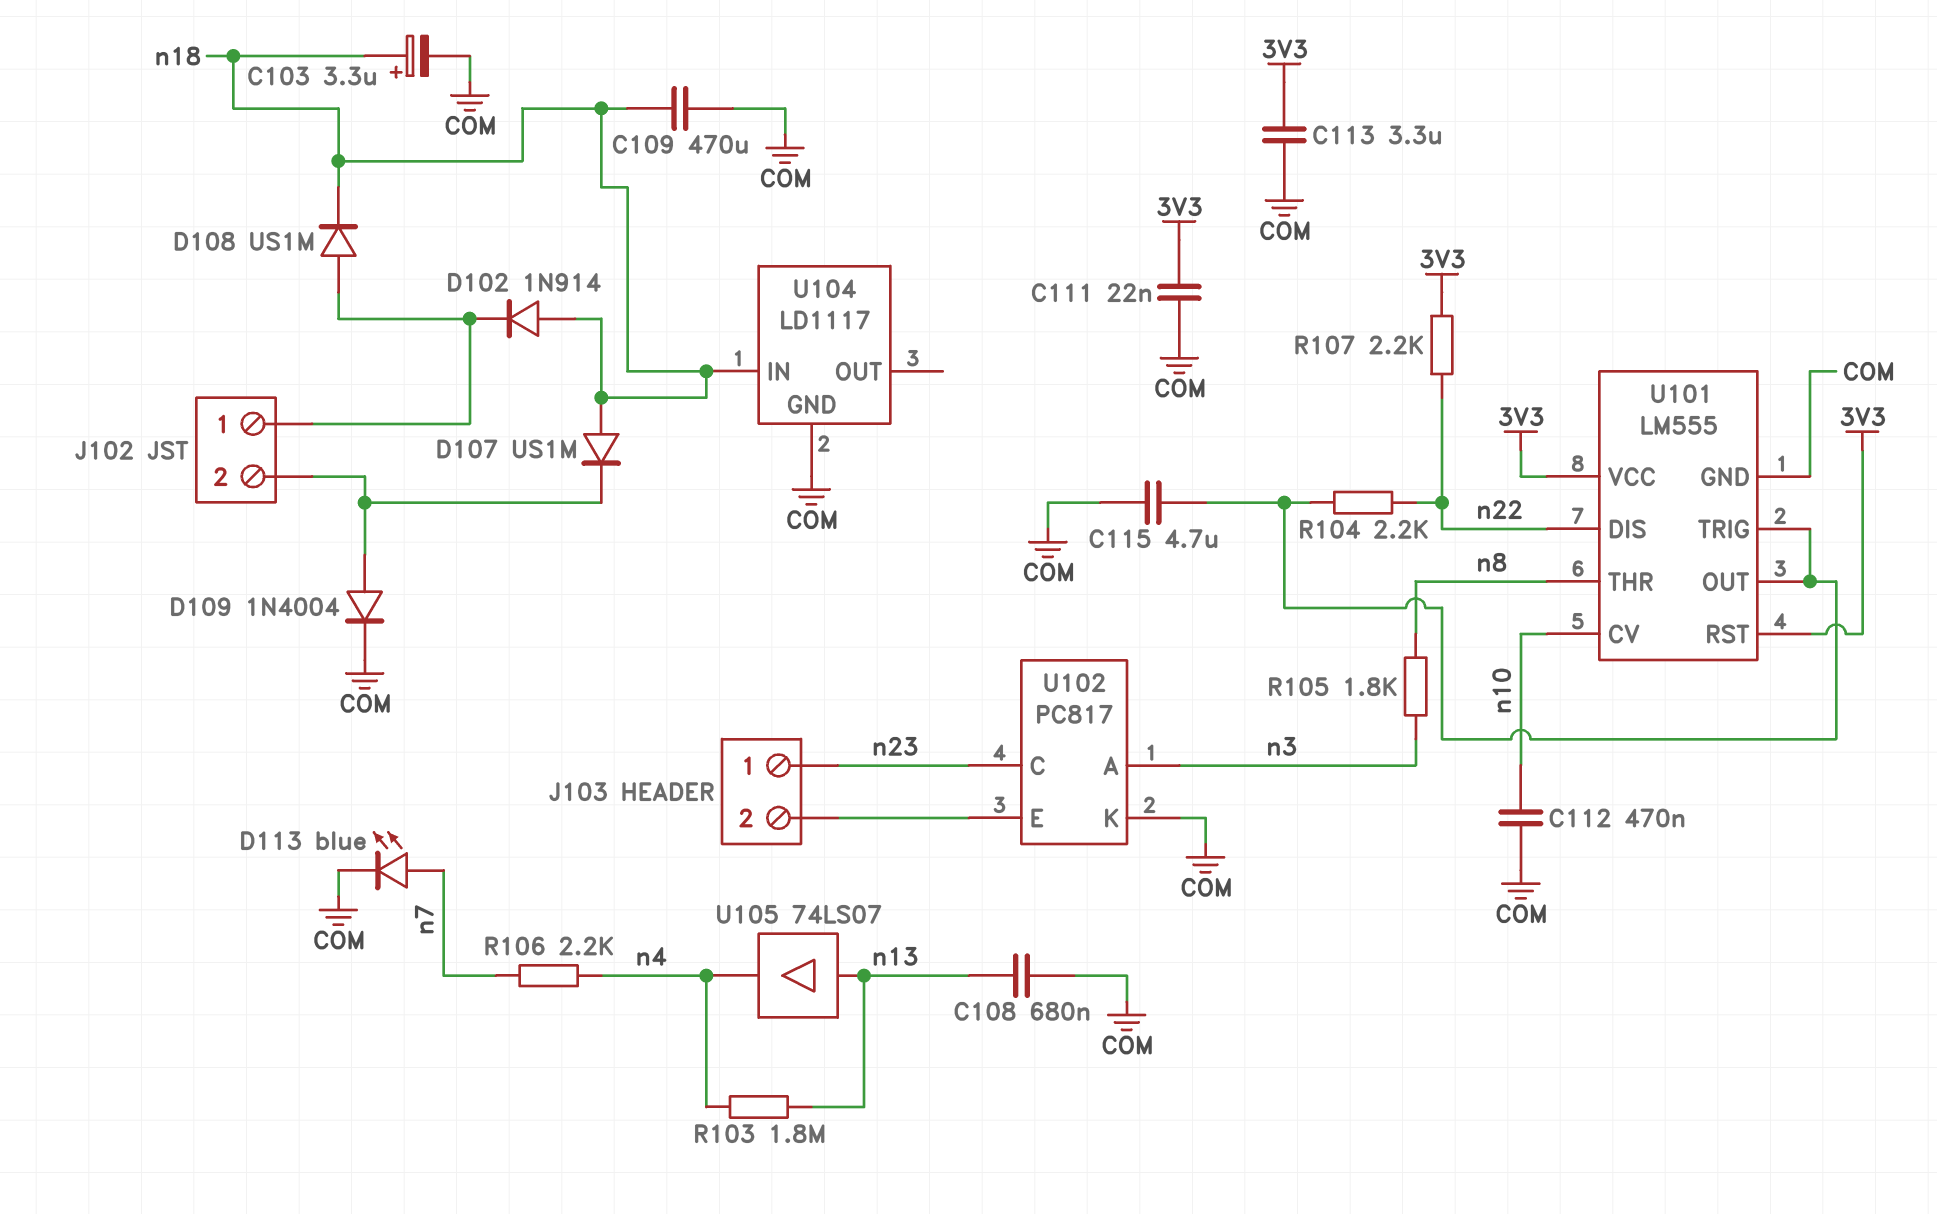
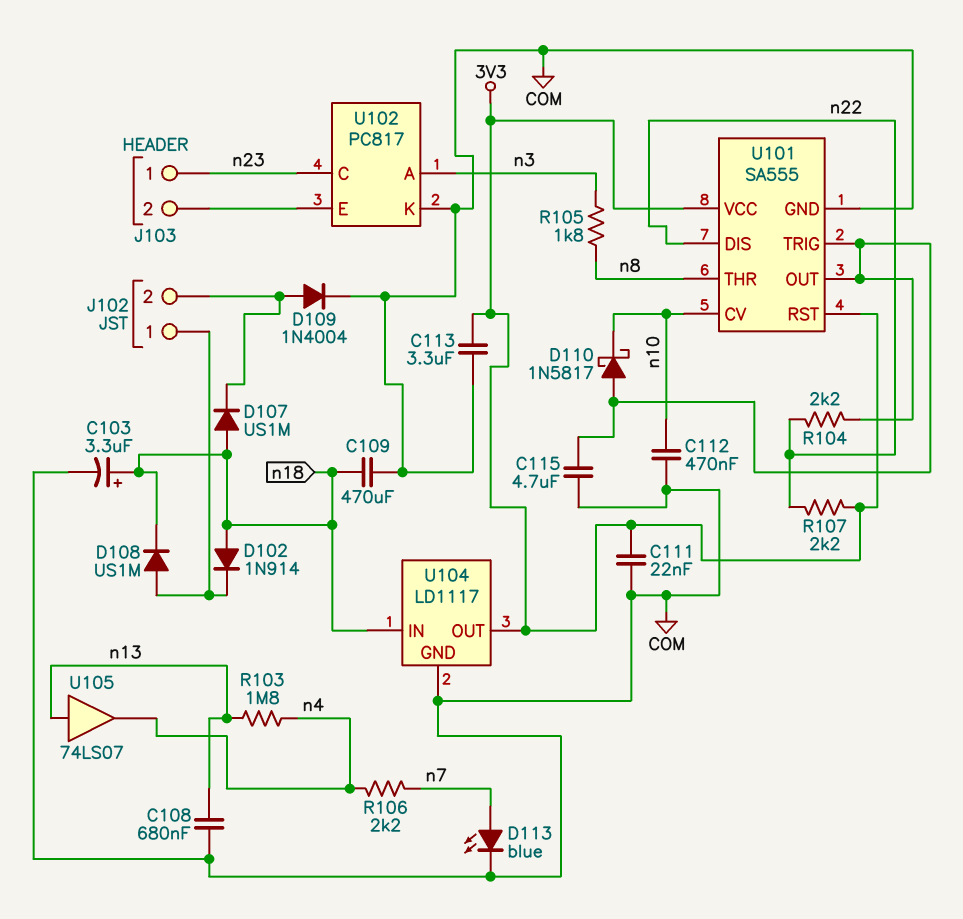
D110: none -> schottky 1N5817 (A U101/OUT, K n10)
U101: LM555 -> SA555
U104 pin OUT: none -> 3V3

